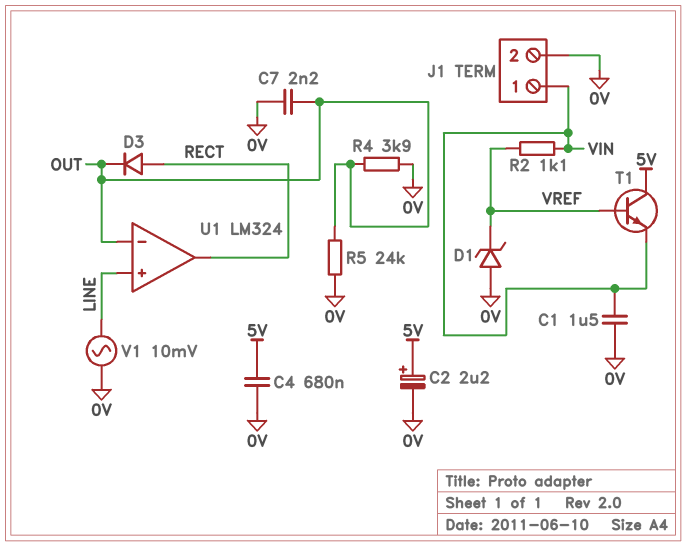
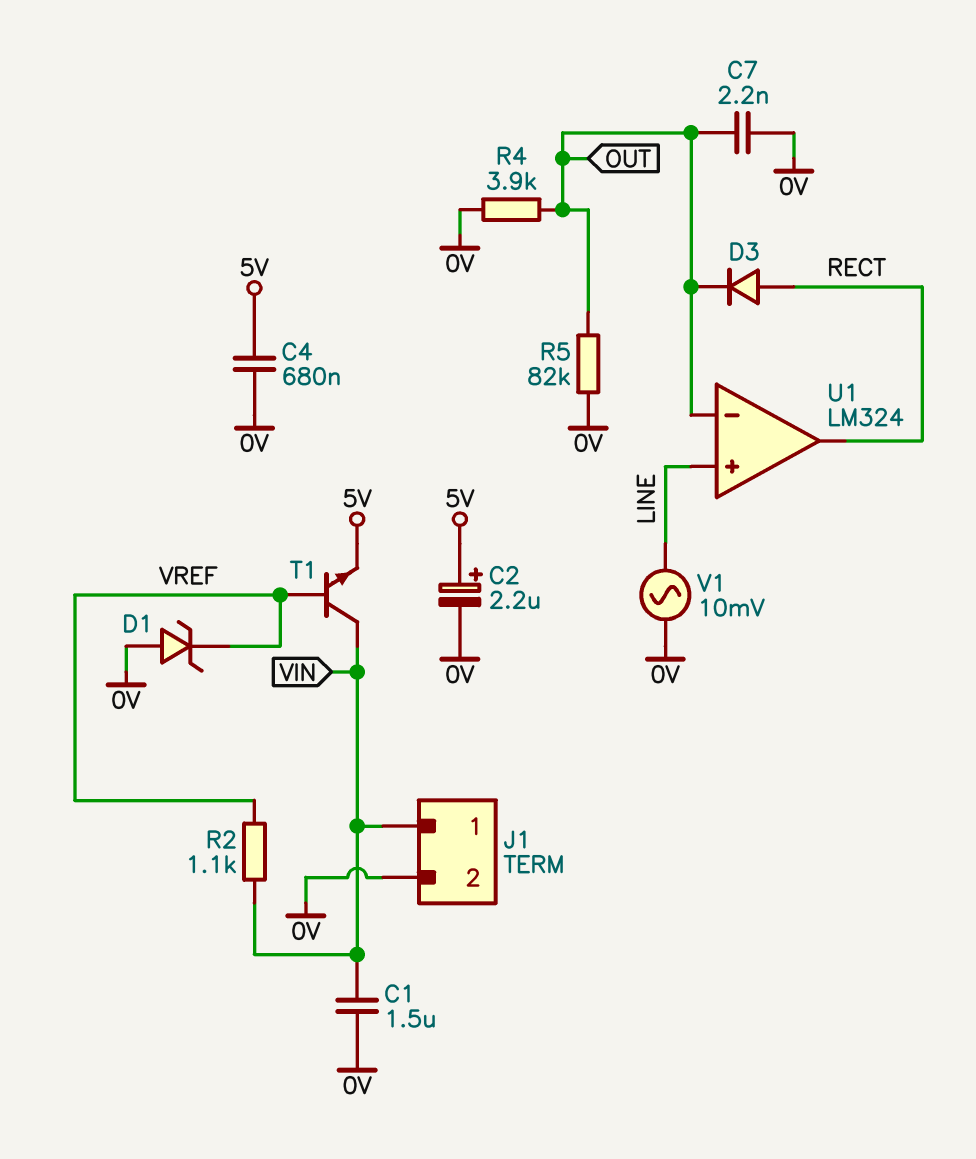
R5: 24k (0V, OUT) -> 82k (0V, OUT)
T1: NPN (B VREF, C 5V, E VIN) -> NPN (B VREF, C VIN, E 5V)

